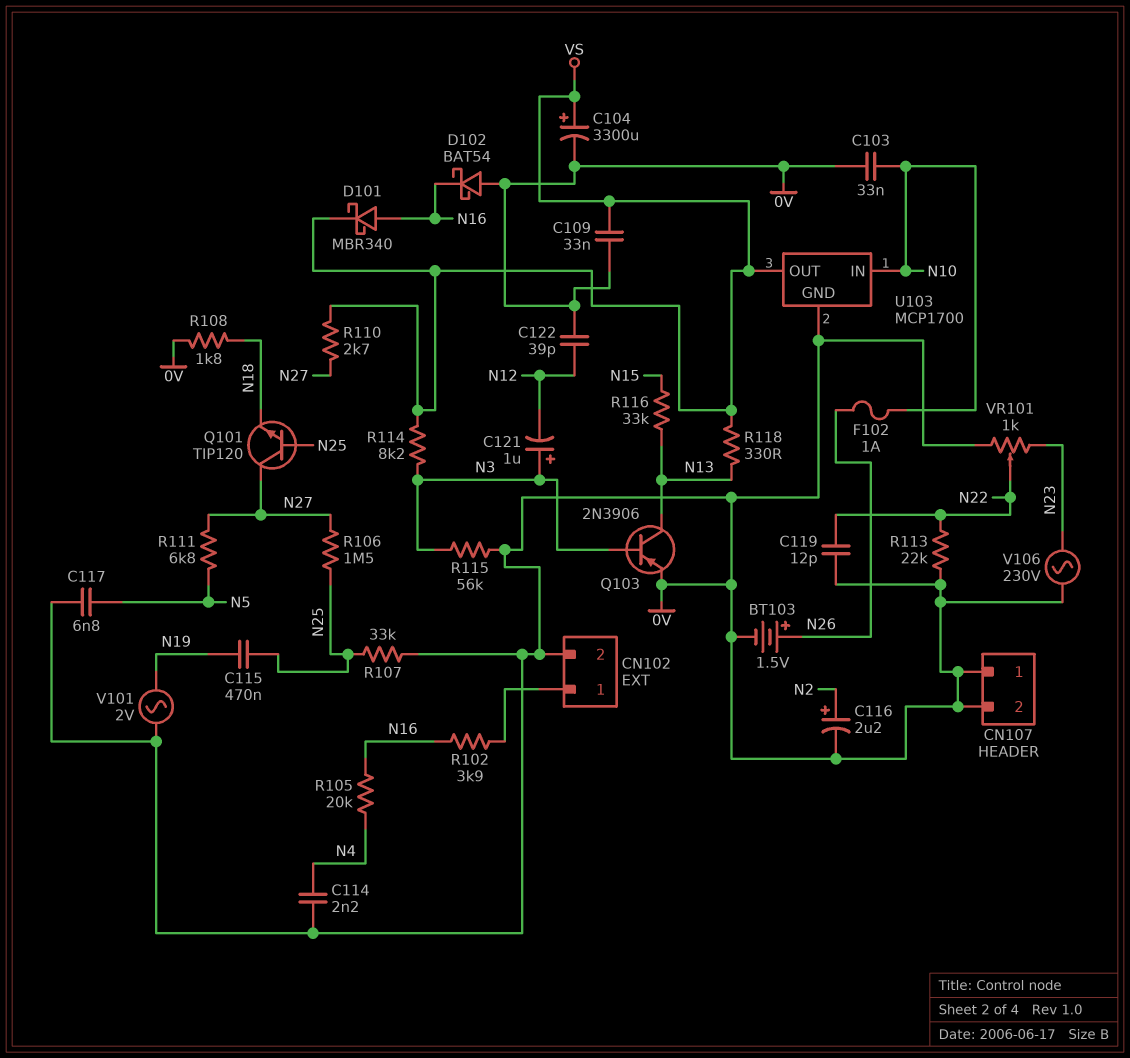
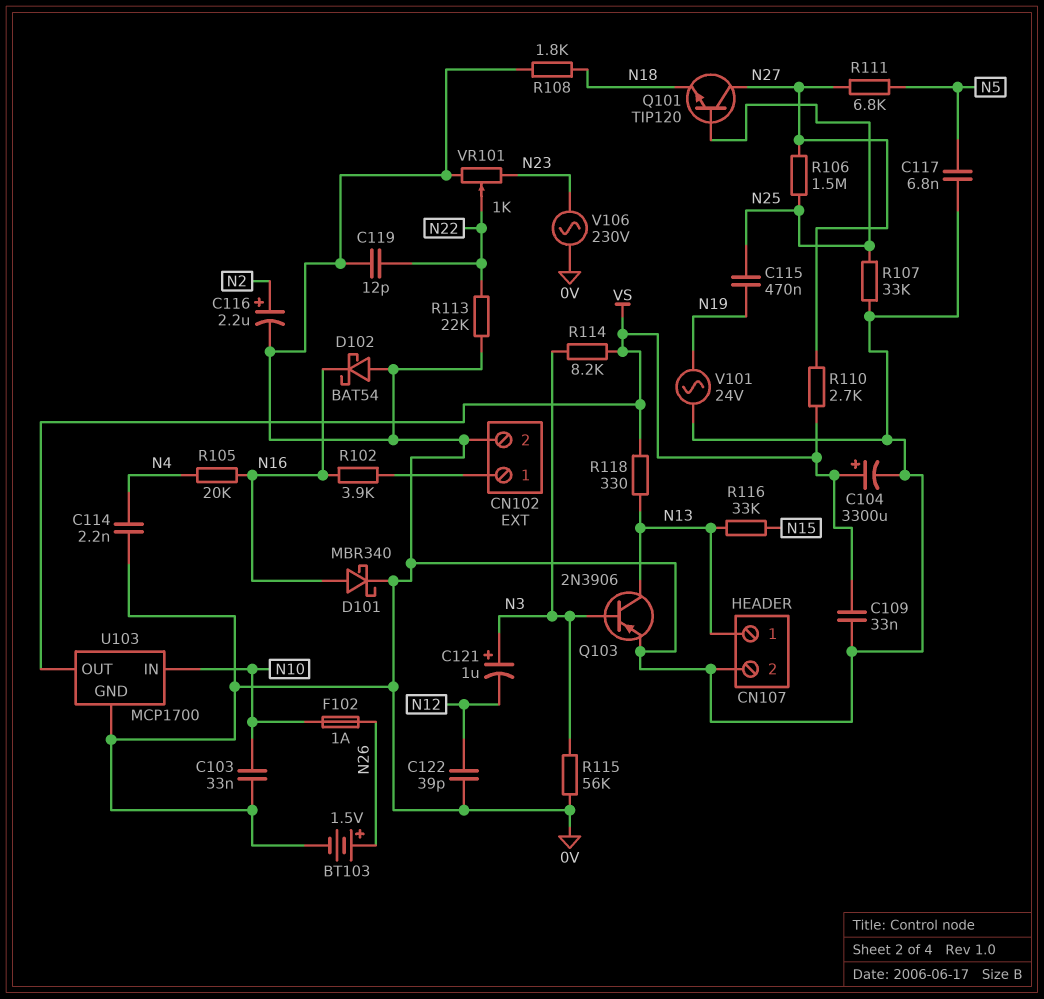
CN107 pin 1: 0V -> N13
D101: schottky MBR340 (A N16, K VS) -> schottky MBR340 (A N16, K 0V)
V101: AC 2V (0V, N19) -> AC 24V (0V, N19)

